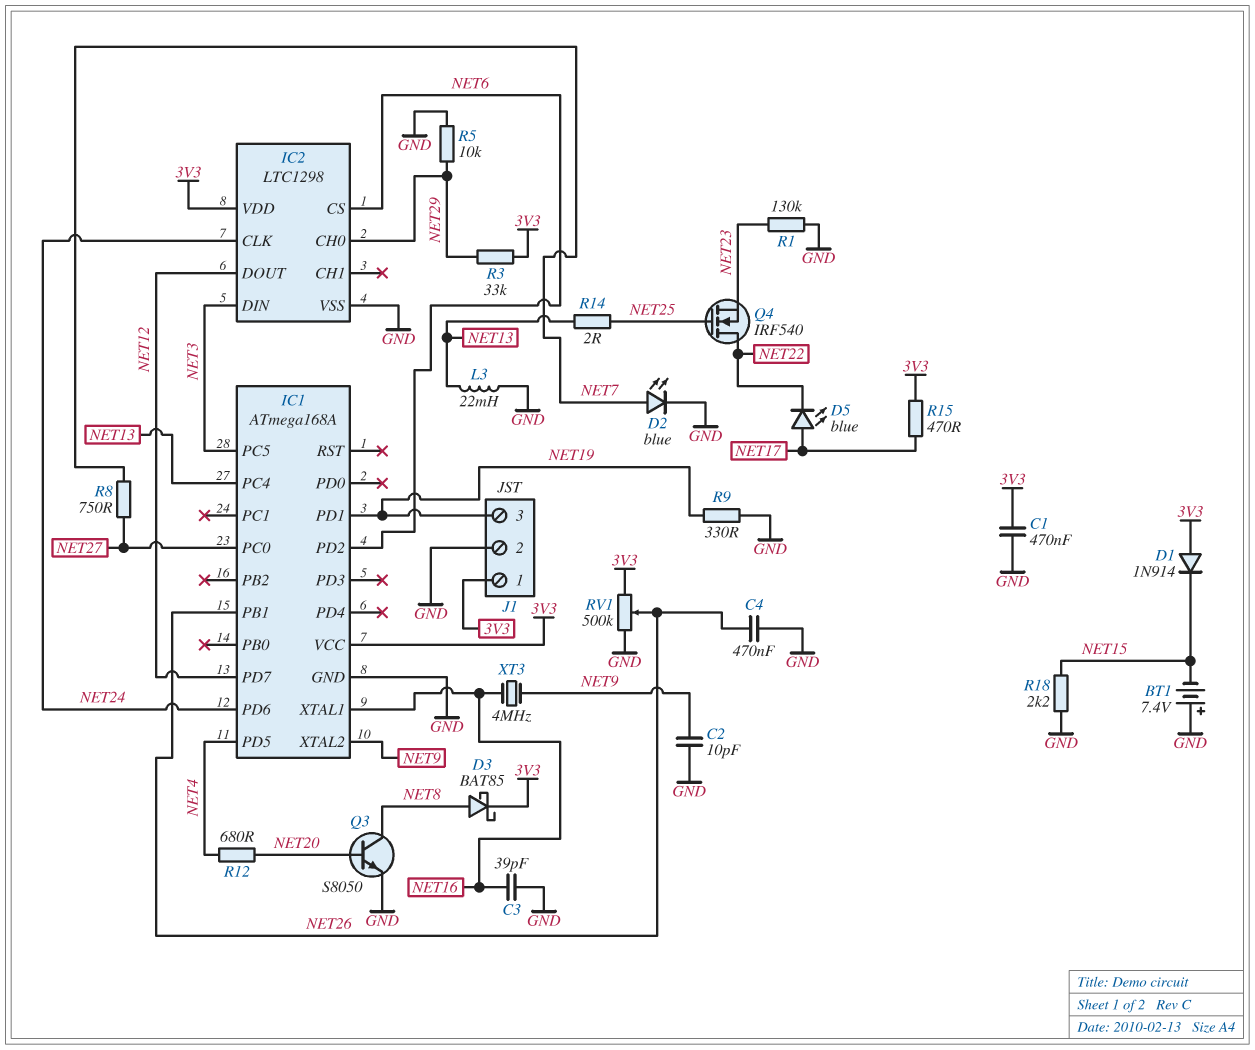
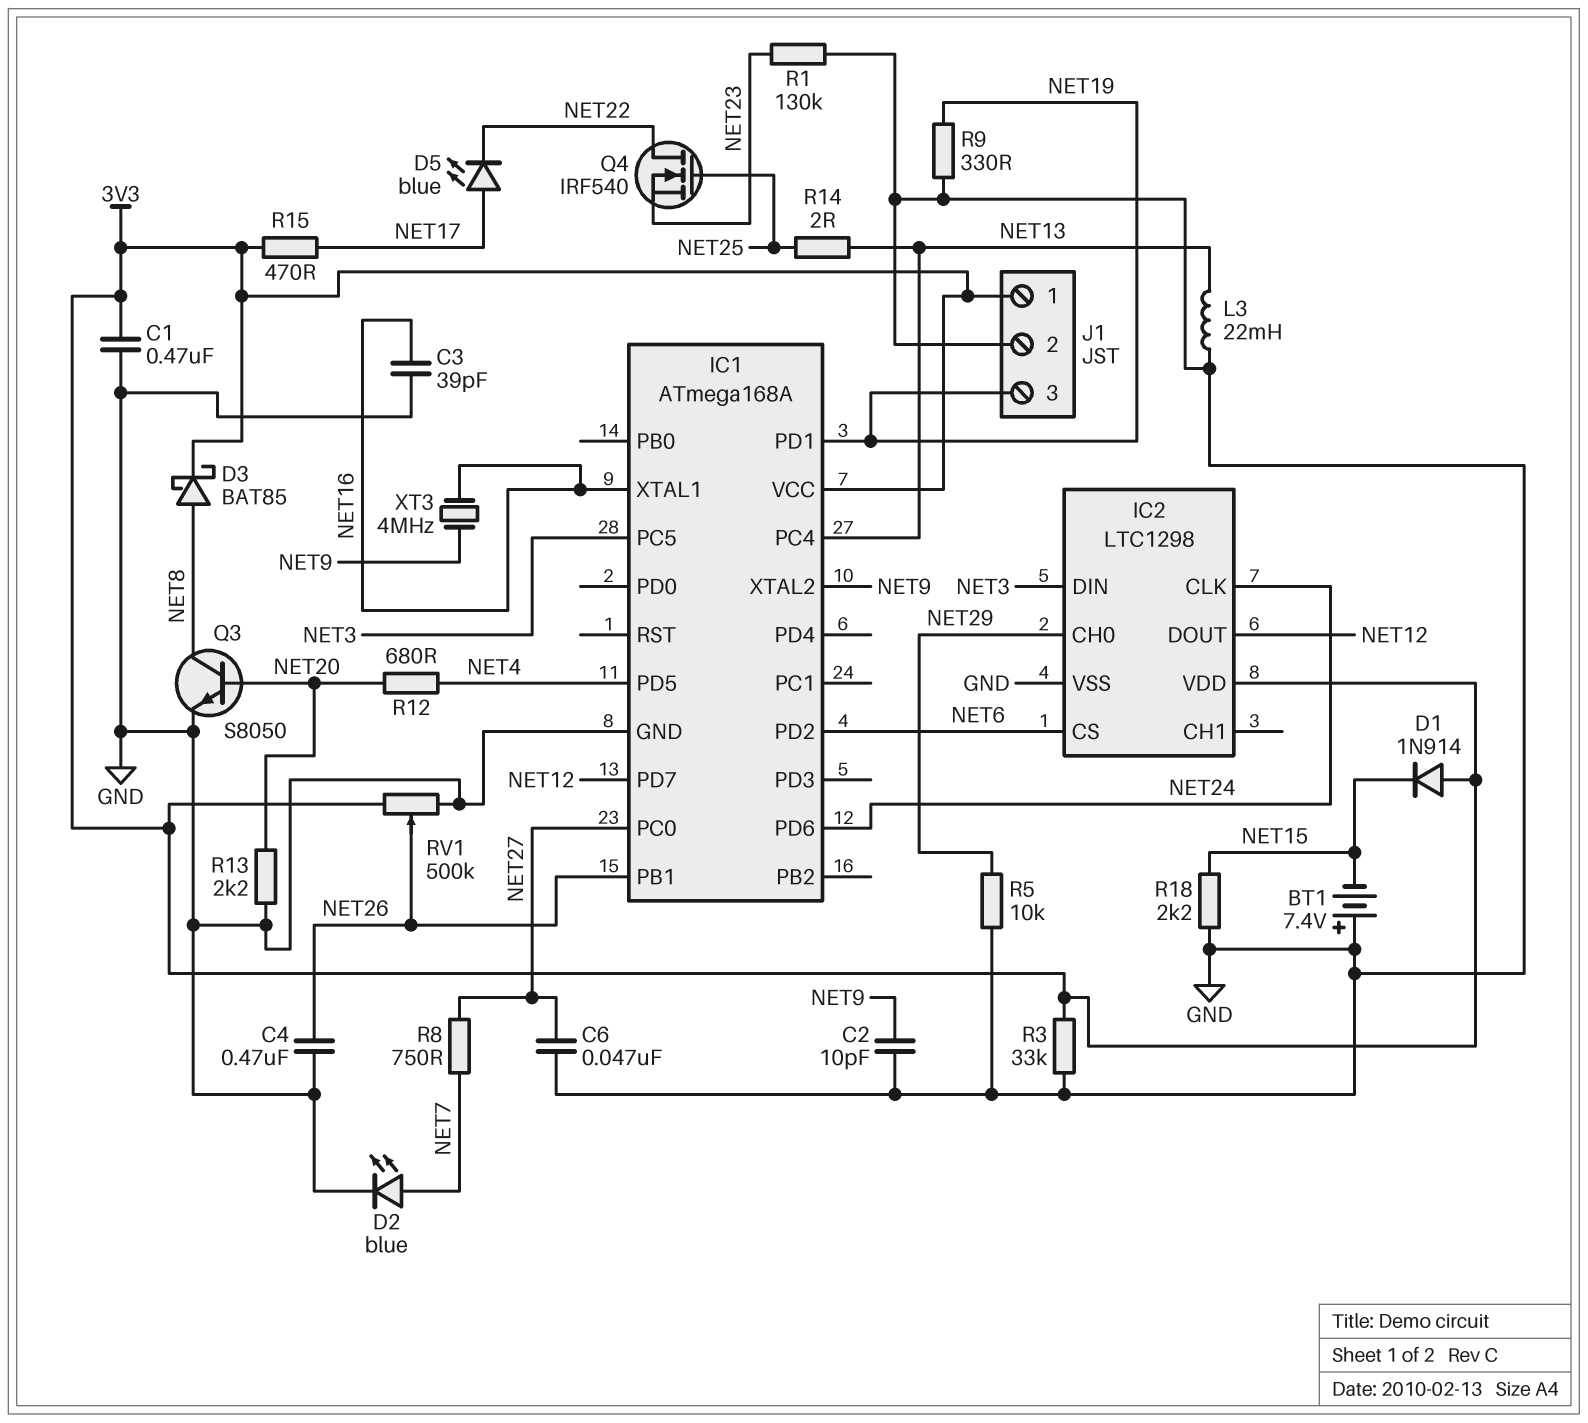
C6: none -> 47nF (GND, NET27)
R3: 33k (3V3, NET29) -> 33k (3V3, GND)
R13: none -> 2.2k (GND, NET20)

